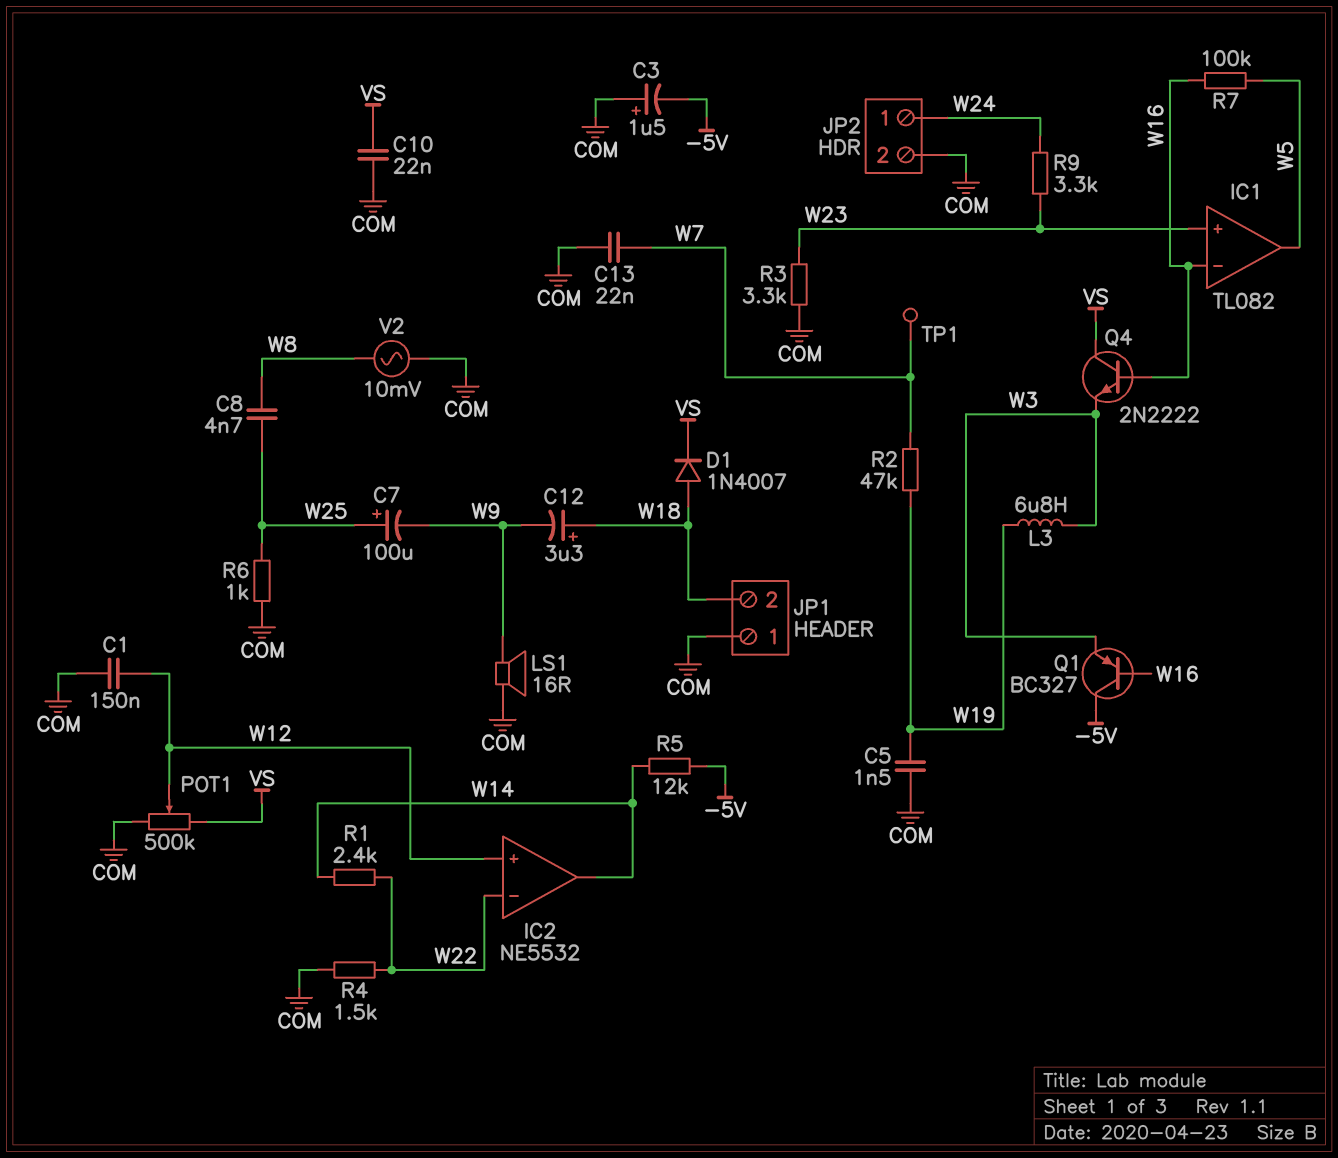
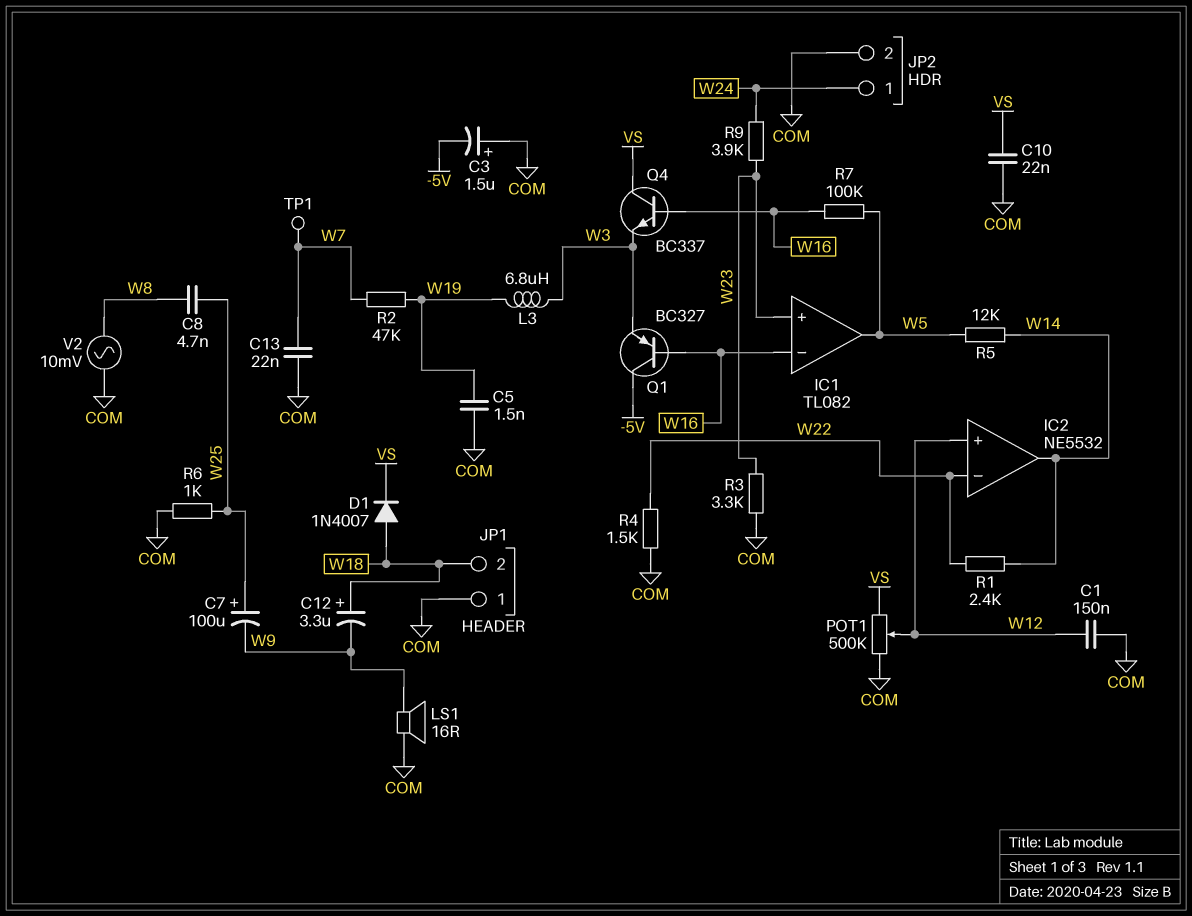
Q4: NPN 2N2222 (B W16, C VS, E W3) -> NPN BC337 (B W16, C VS, E W3)
R5: 12k (-5V, W14) -> 12k (W5, W14)
R9: 3.3k (W23, W24) -> 3.9k (W23, W24)

